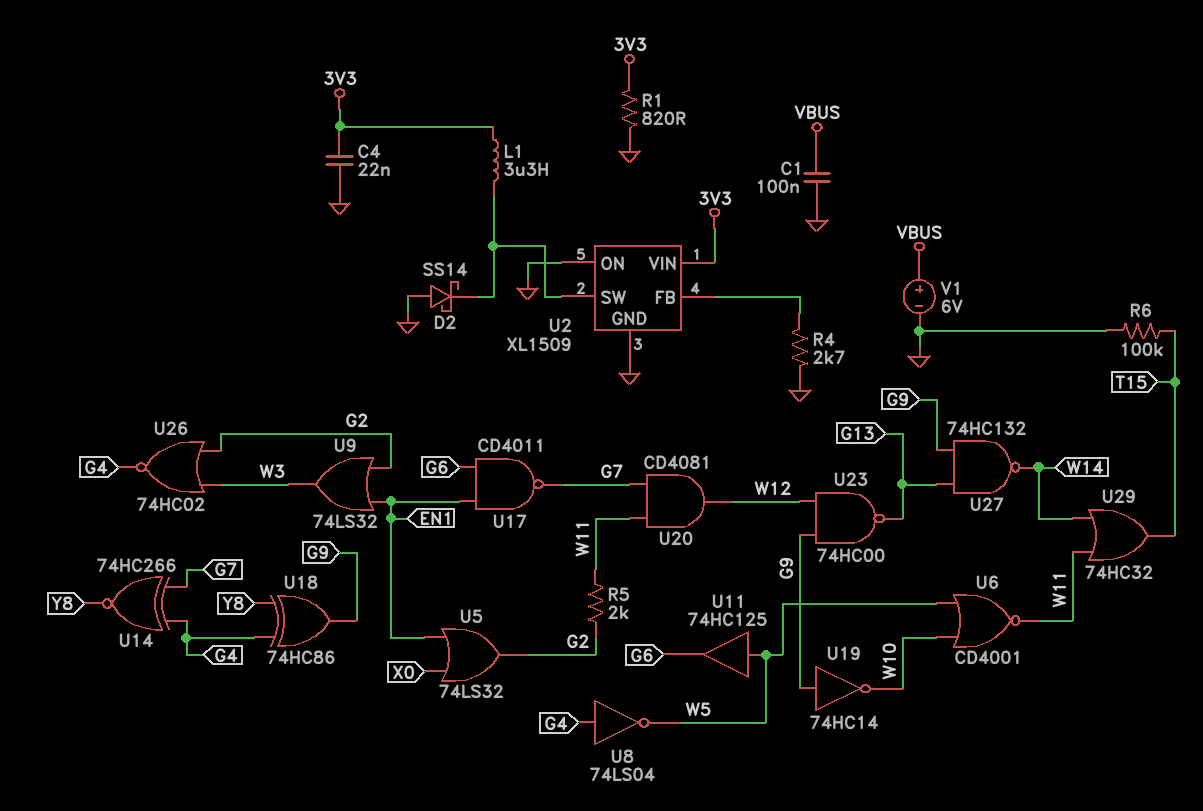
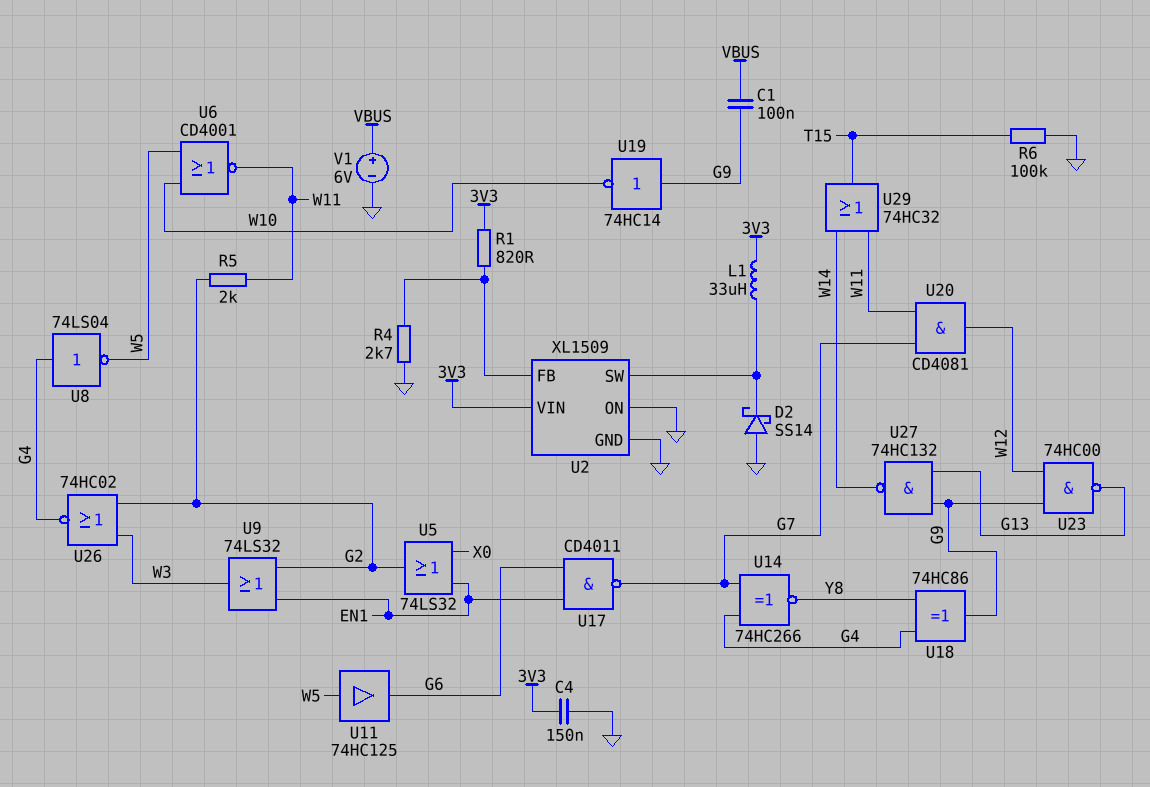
C1: 100nF (GND, VBUS) -> 100nF (G9, VBUS)
C4: 22nF (3V3, GND) -> 150nF (3V3, GND)
L1: 3.3uH (3V3, U2/SW) -> 33uH (3V3, U2/SW)
R1: 820 (3V3, GND) -> 820 (3V3, U2/FB)

